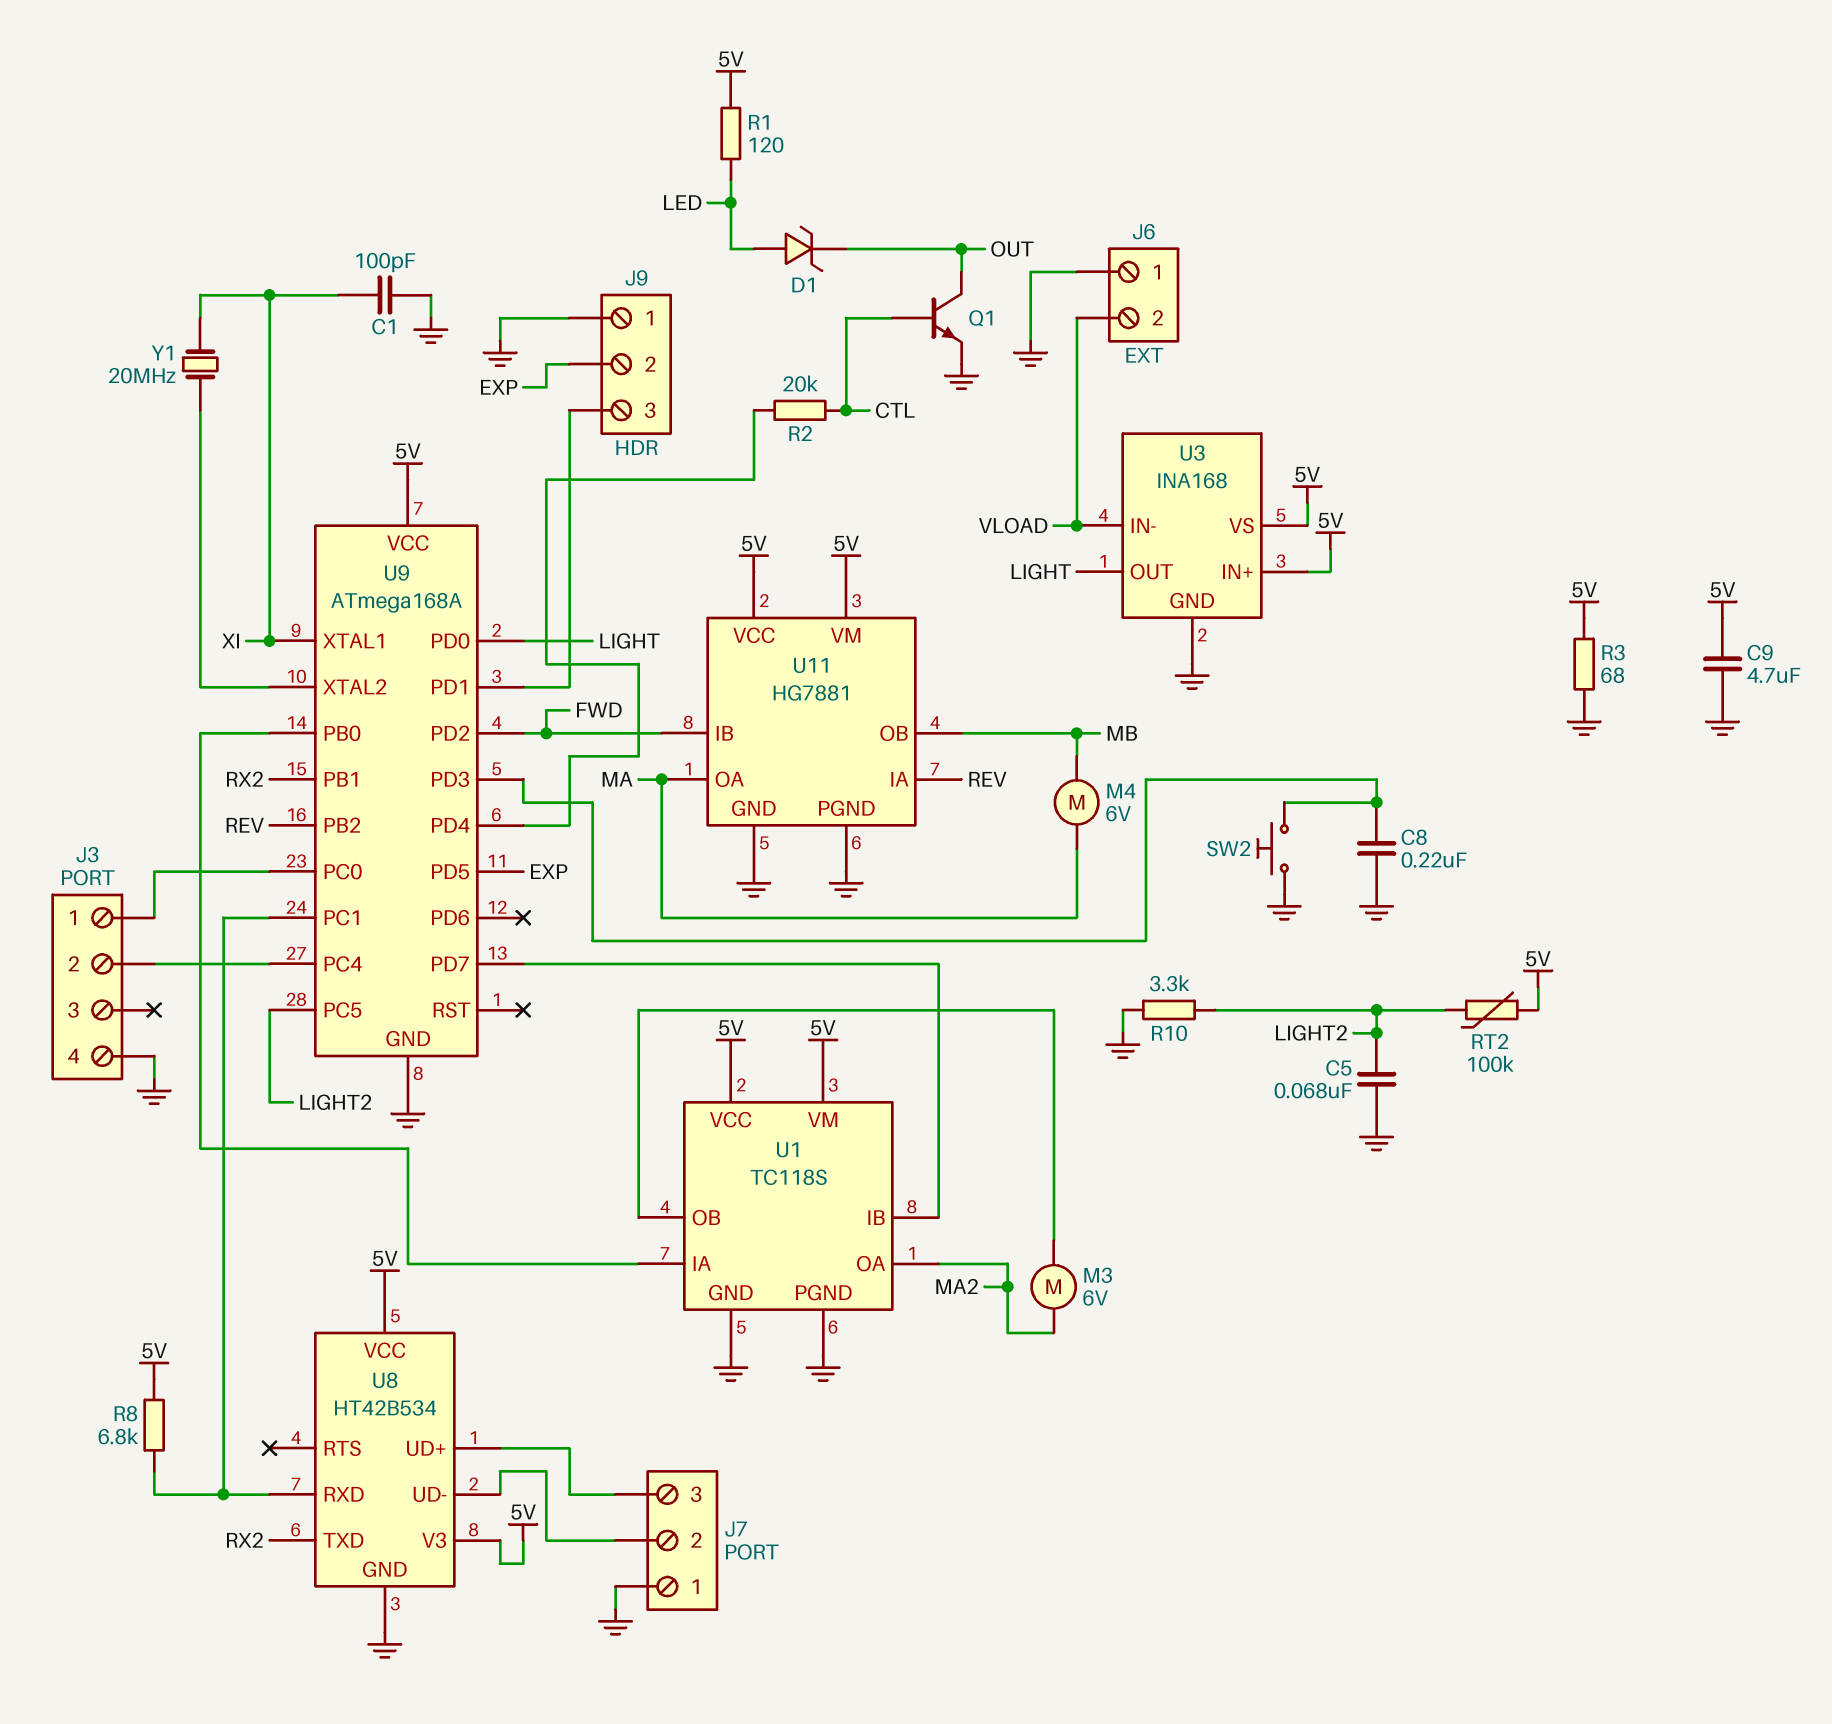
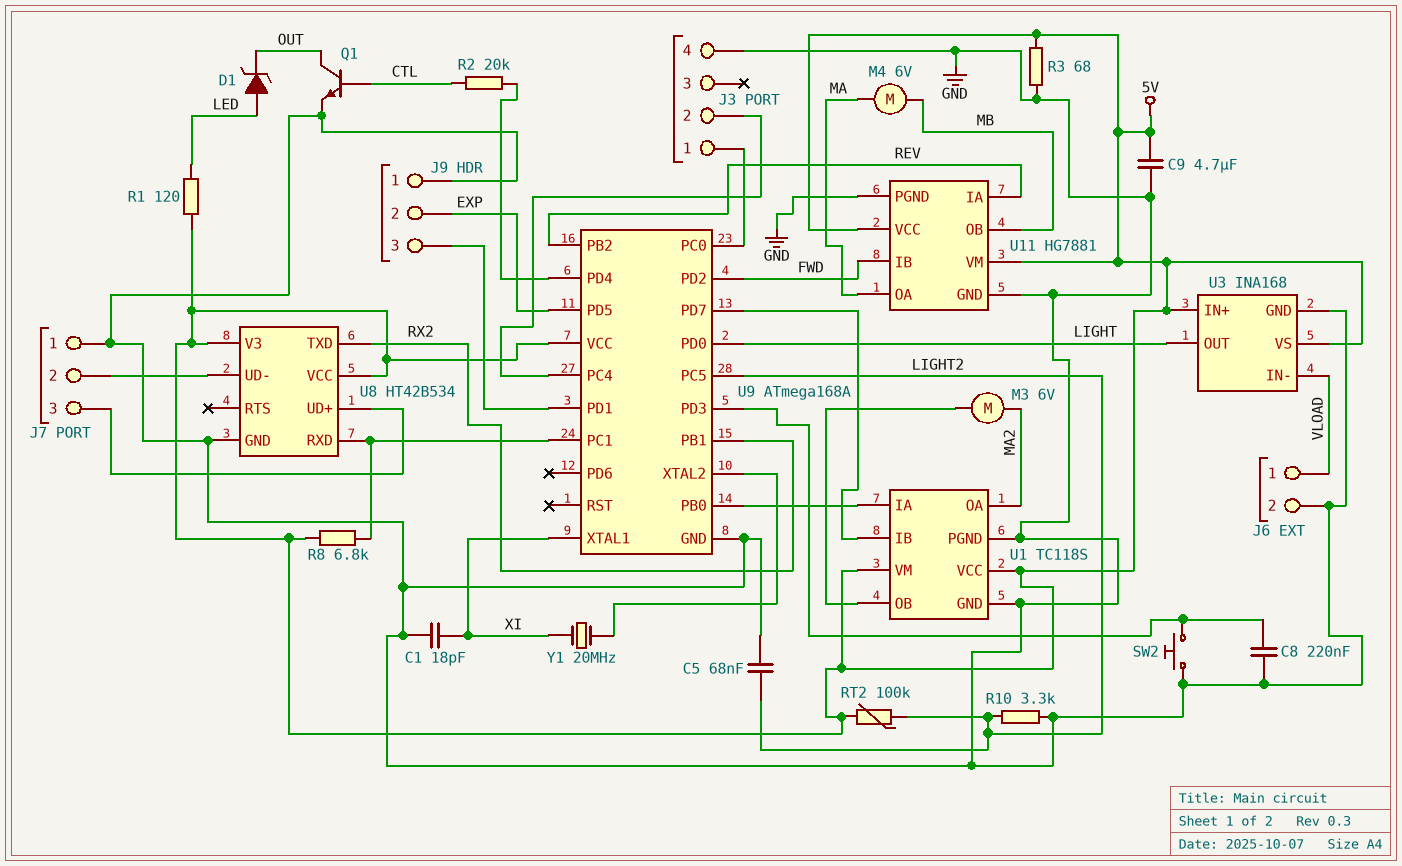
C1: 100pF (GND, XI) -> 18pF (GND, XI)
J6 pin 1: GND -> VLOAD
J6 pin 2: VLOAD -> GND

